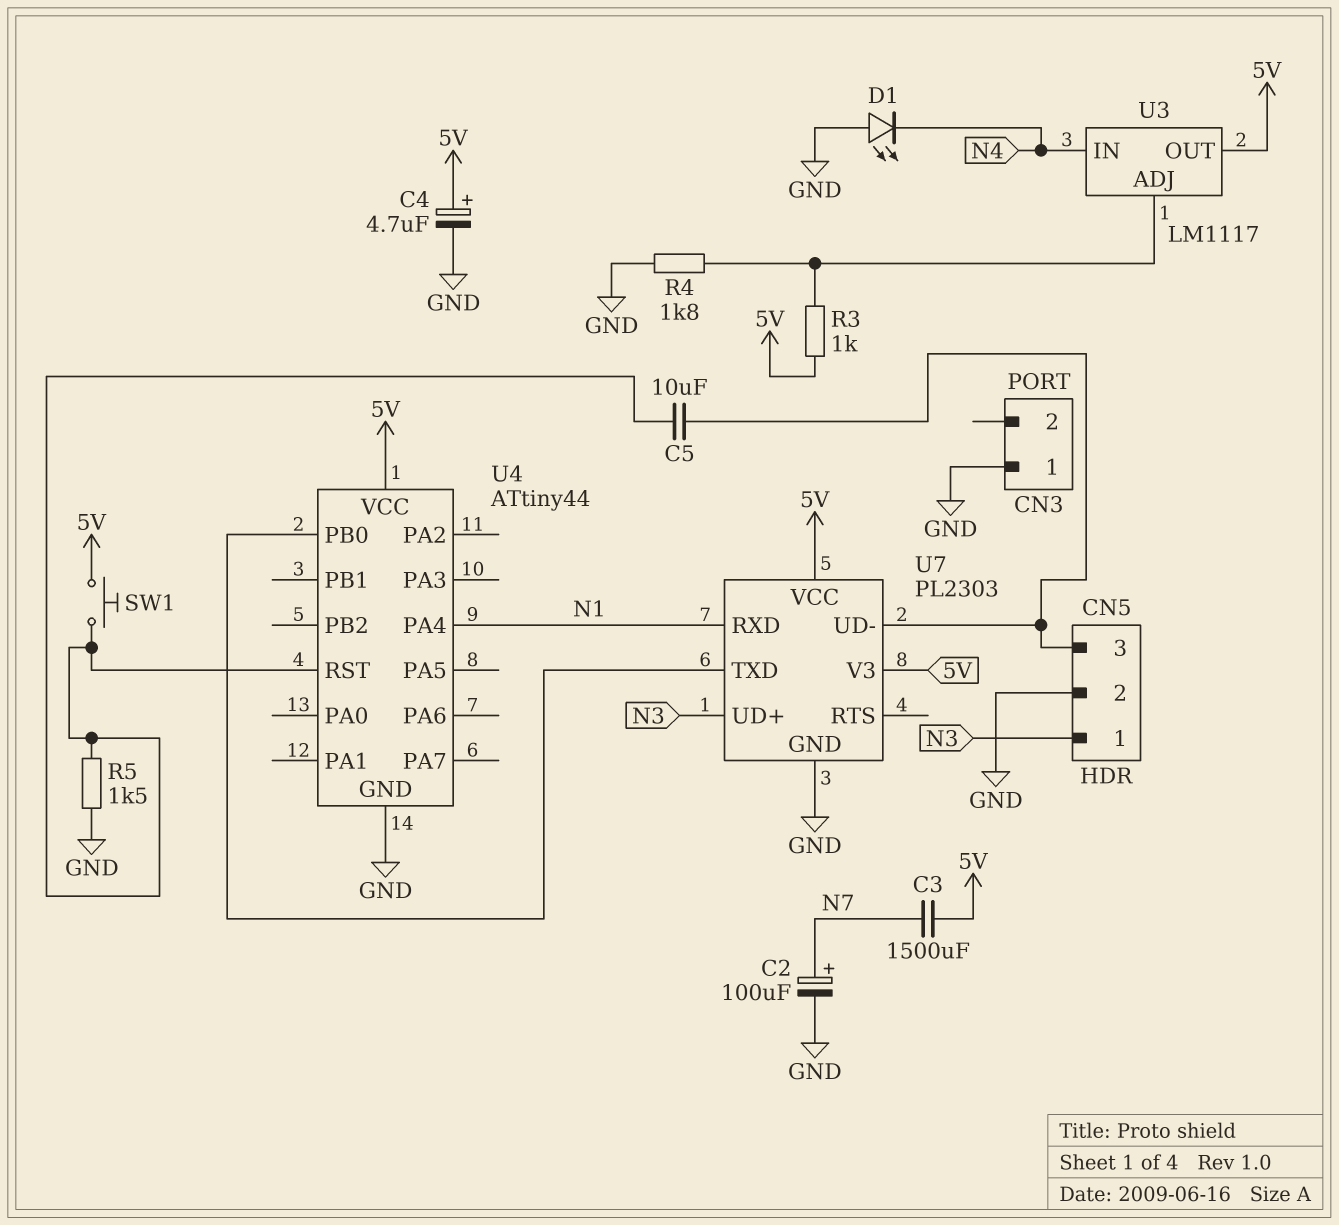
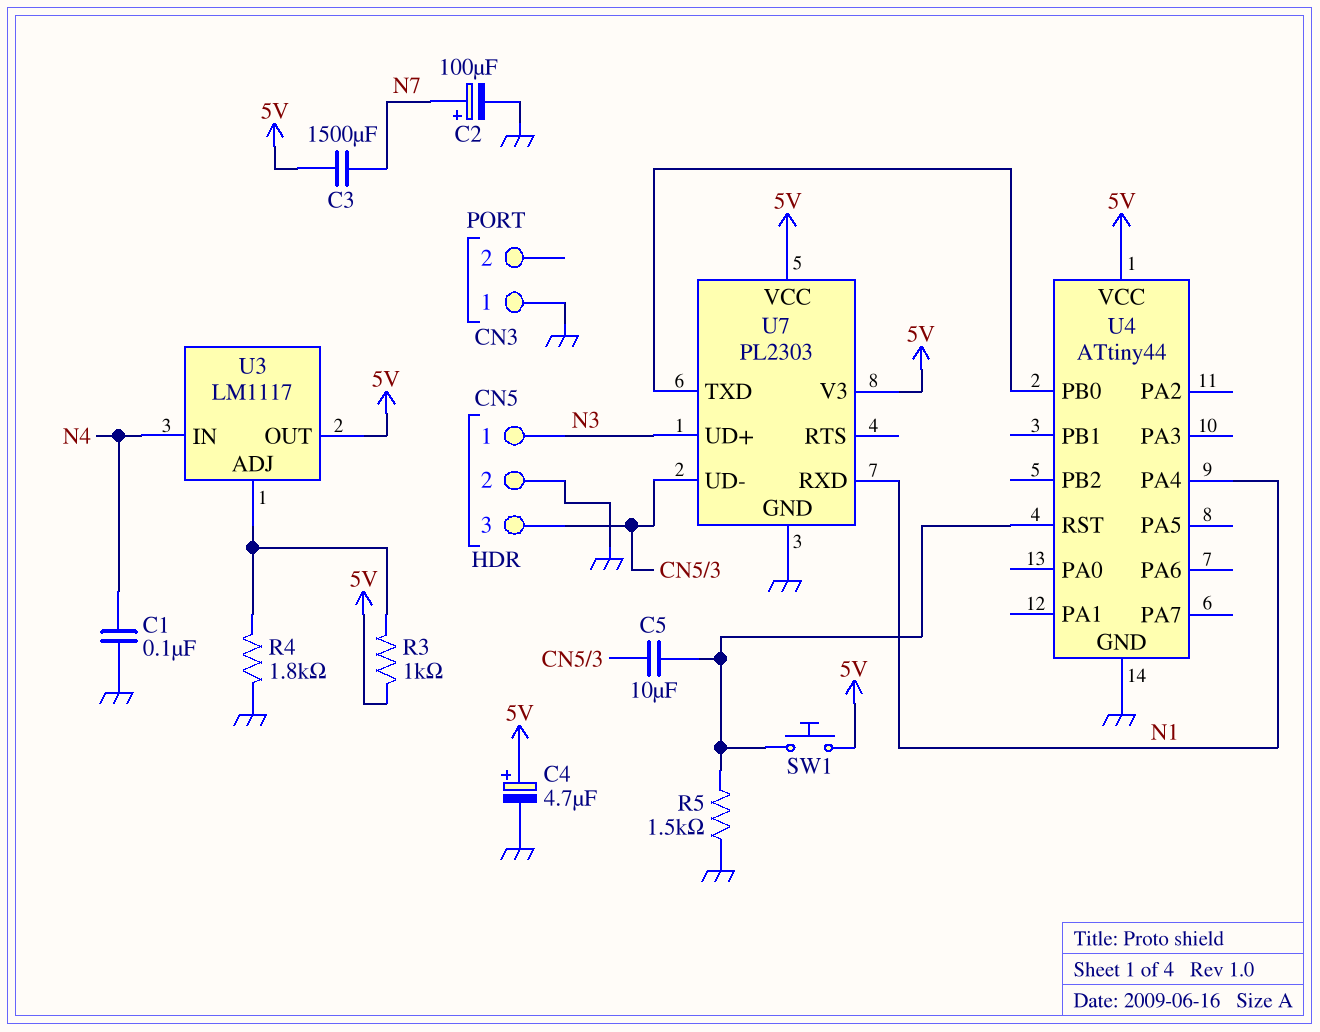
C1: none -> 100nF (GND, N4)
D1: LED (A GND, K N4) -> none

